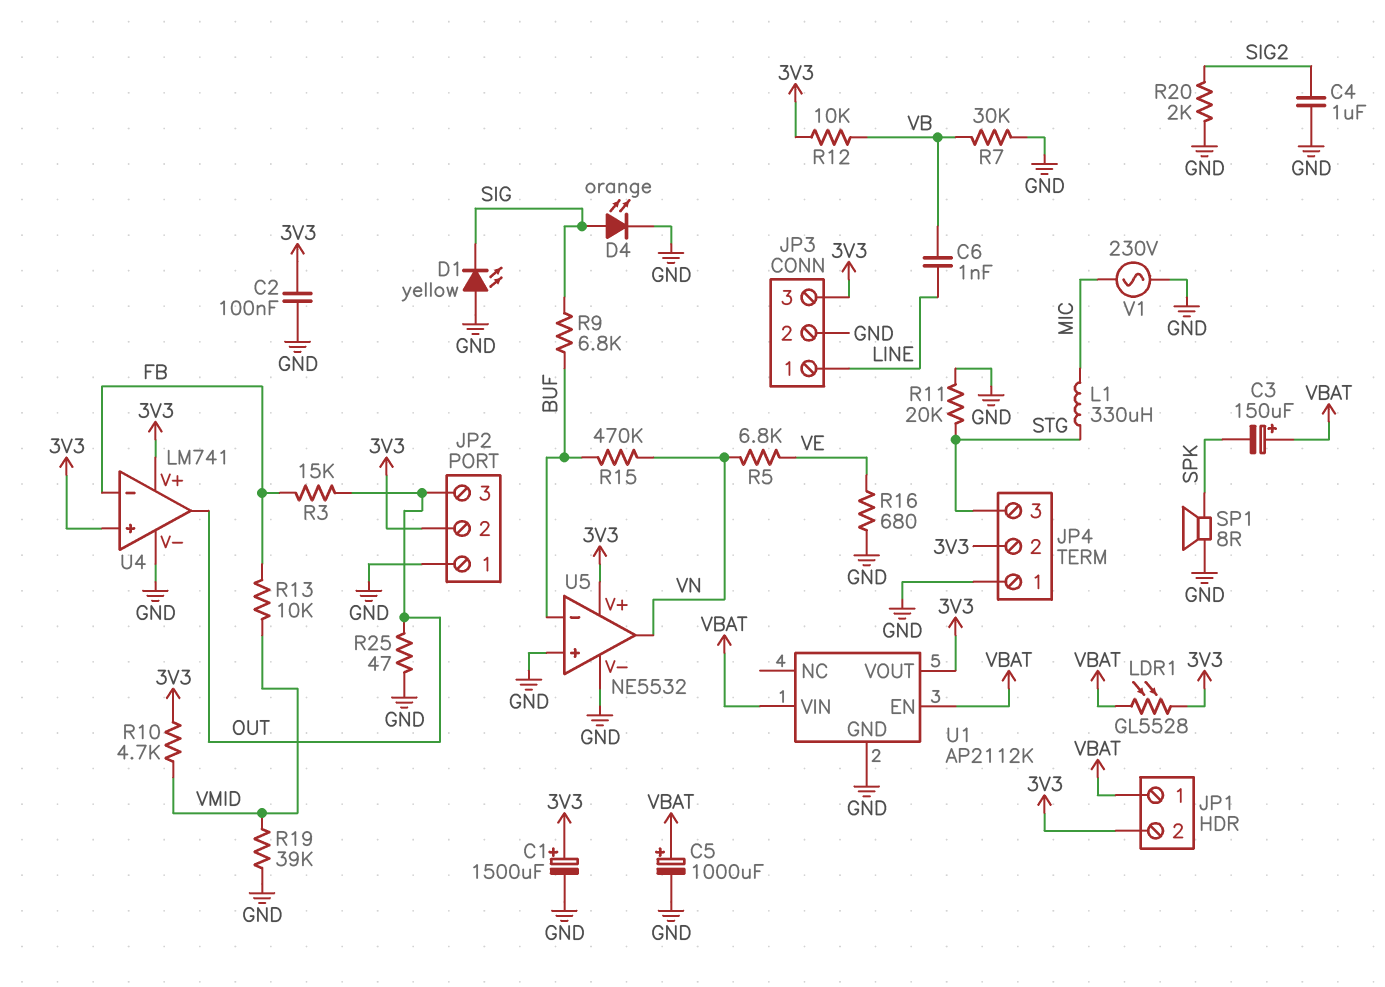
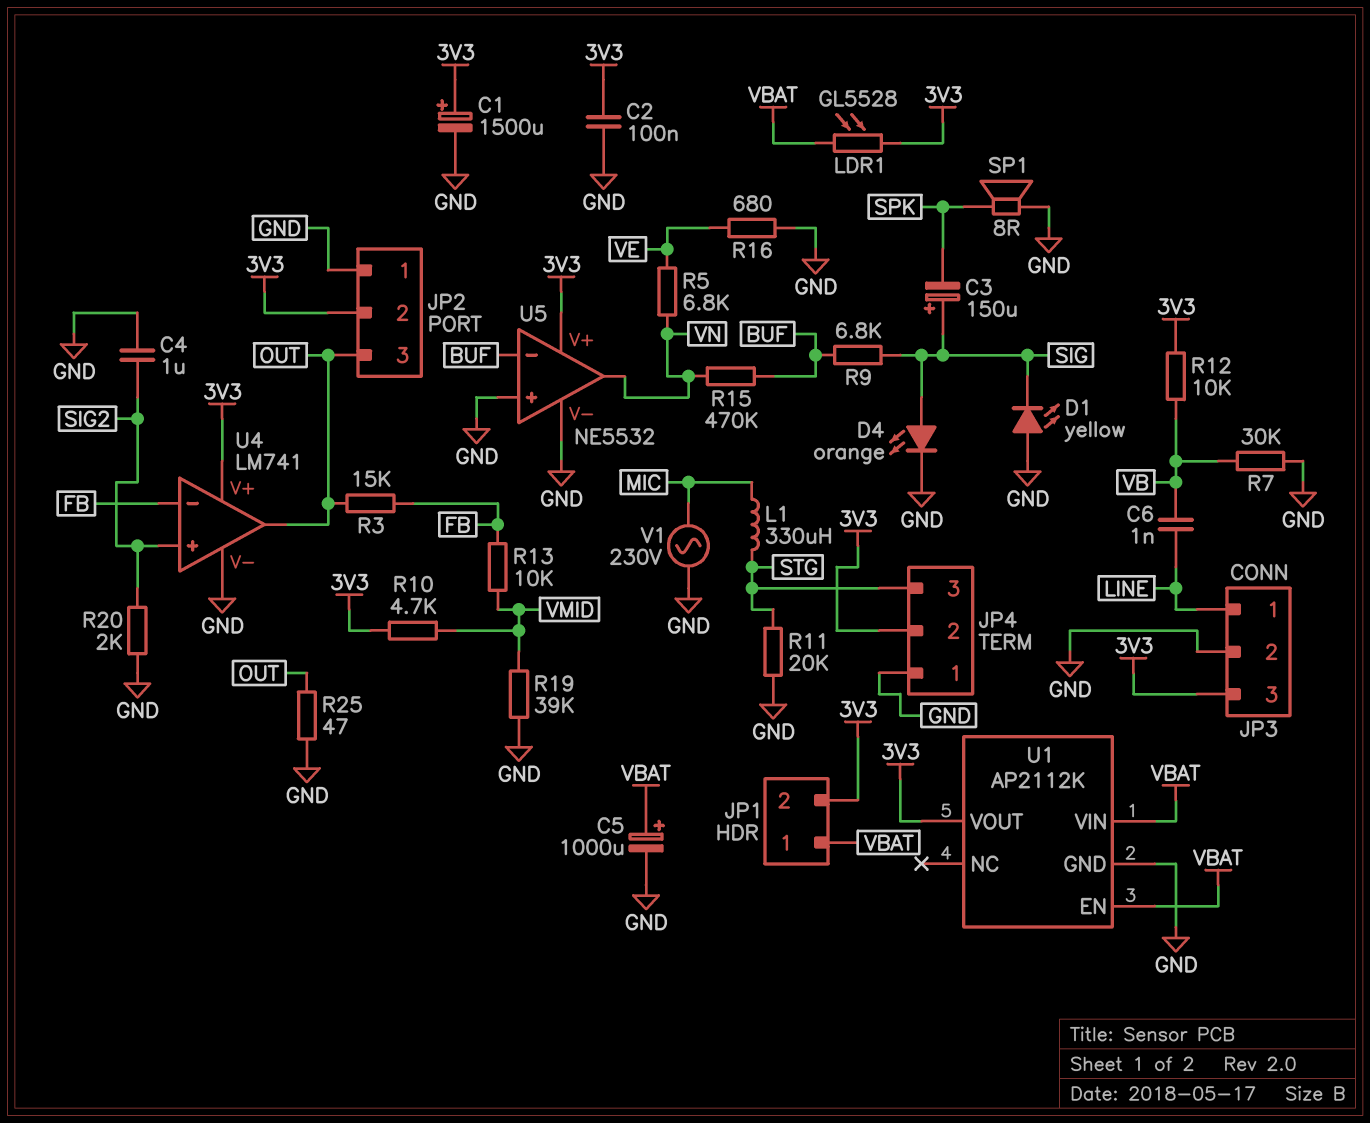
C3: 150uF (plus VBAT, minus SPK) -> 150uF (plus SIG, minus SPK)
U4 pin in+: 3V3 -> SIG2

